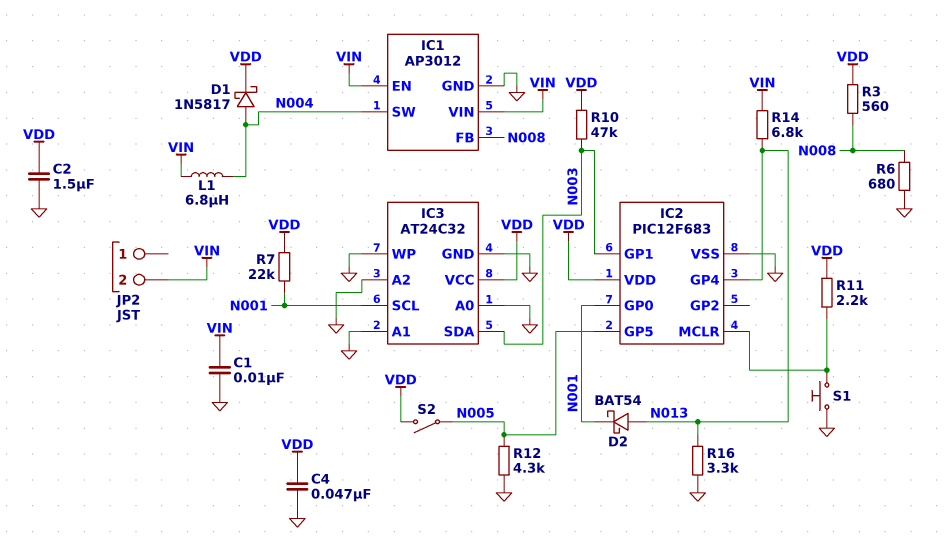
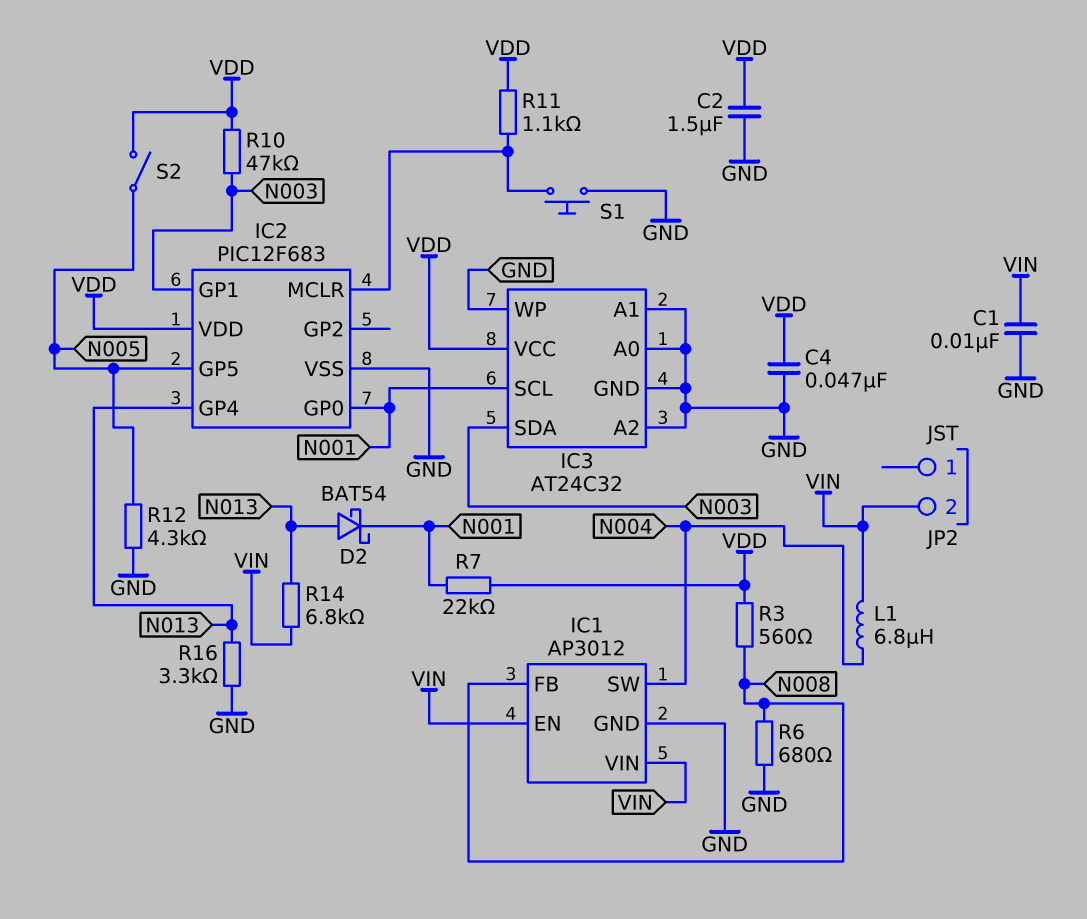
D1: schottky 1N5817 (A N004, K VDD) -> none
R11: 2.2k (IC2/MCLR, VDD) -> 1.1k (IC2/MCLR, VDD)

